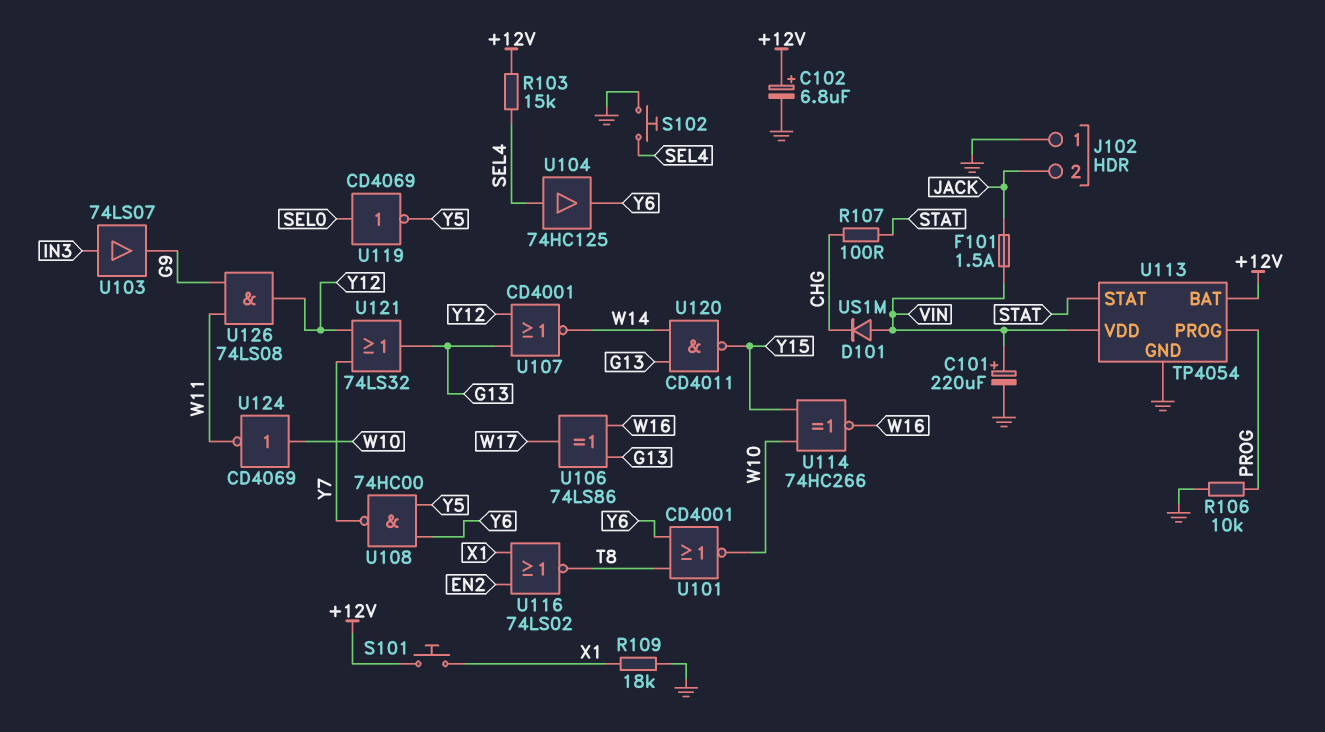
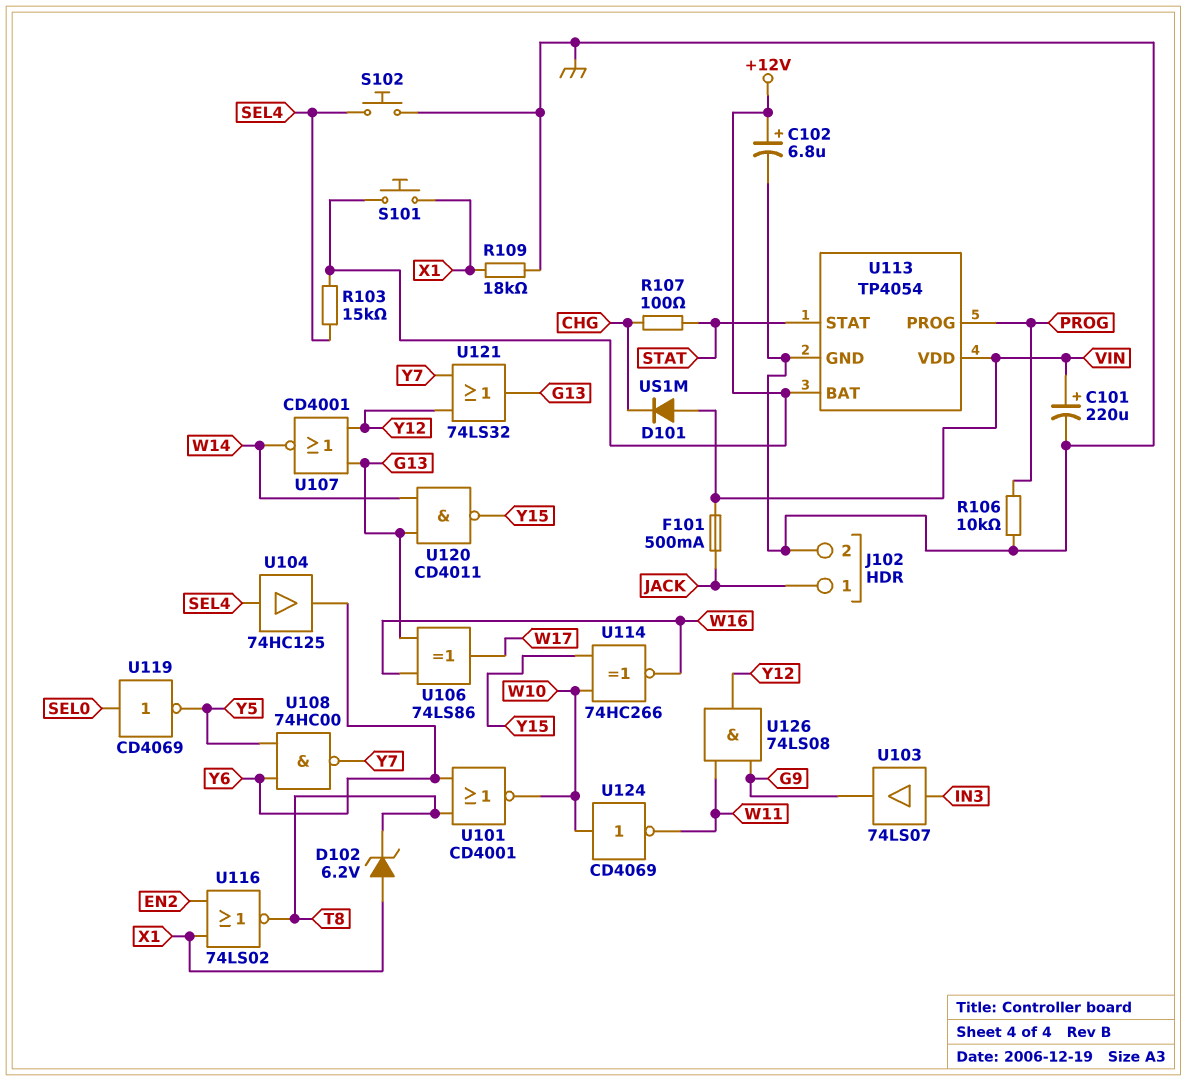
D102: none -> zener 6.2V (A X1, K T8)
F101: 1.5A (JACK, VIN) -> 500mA (JACK, VIN)
J102 pin 1: GND -> JACK
J102 pin 2: JACK -> GND

